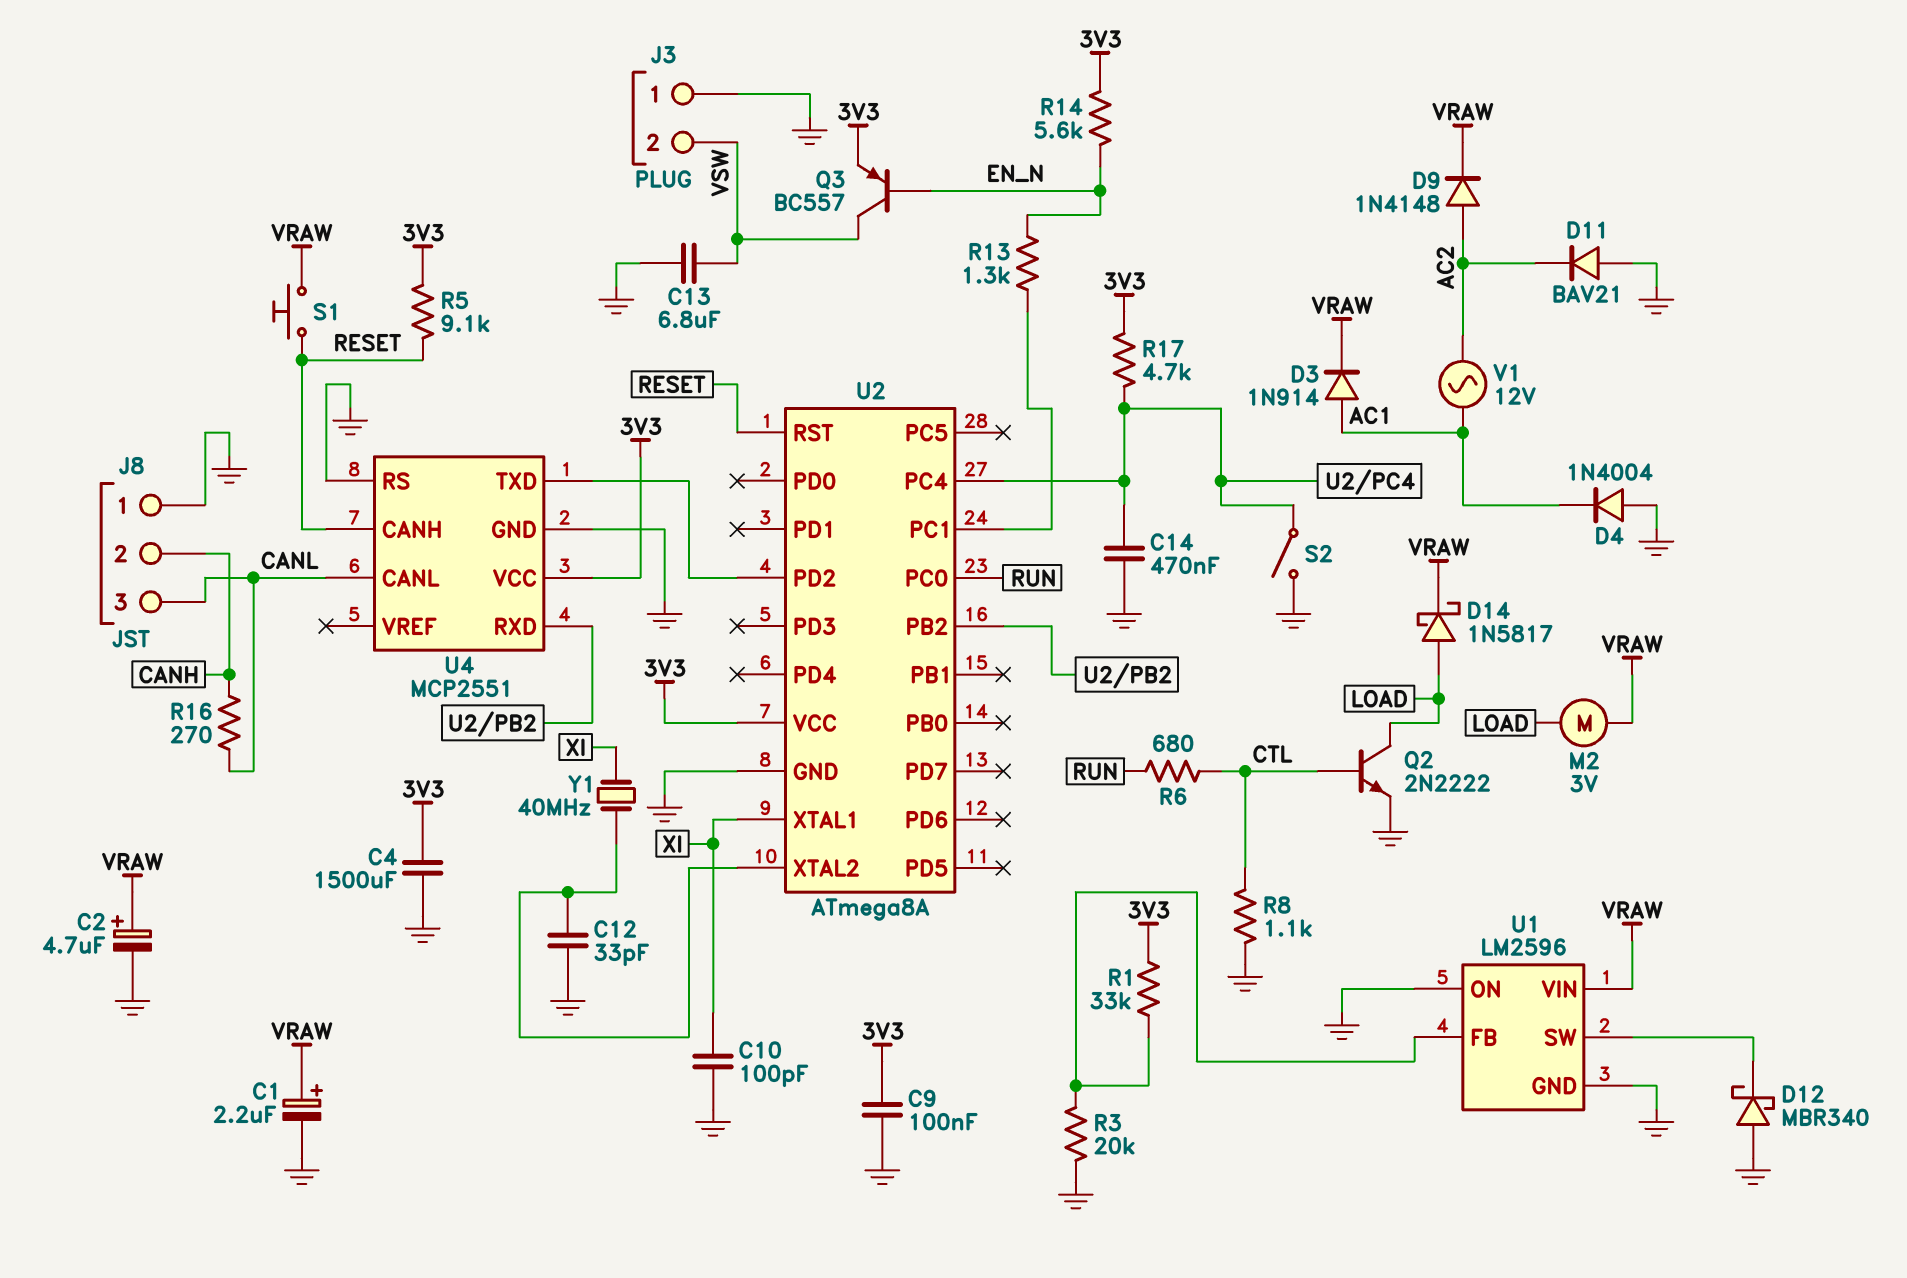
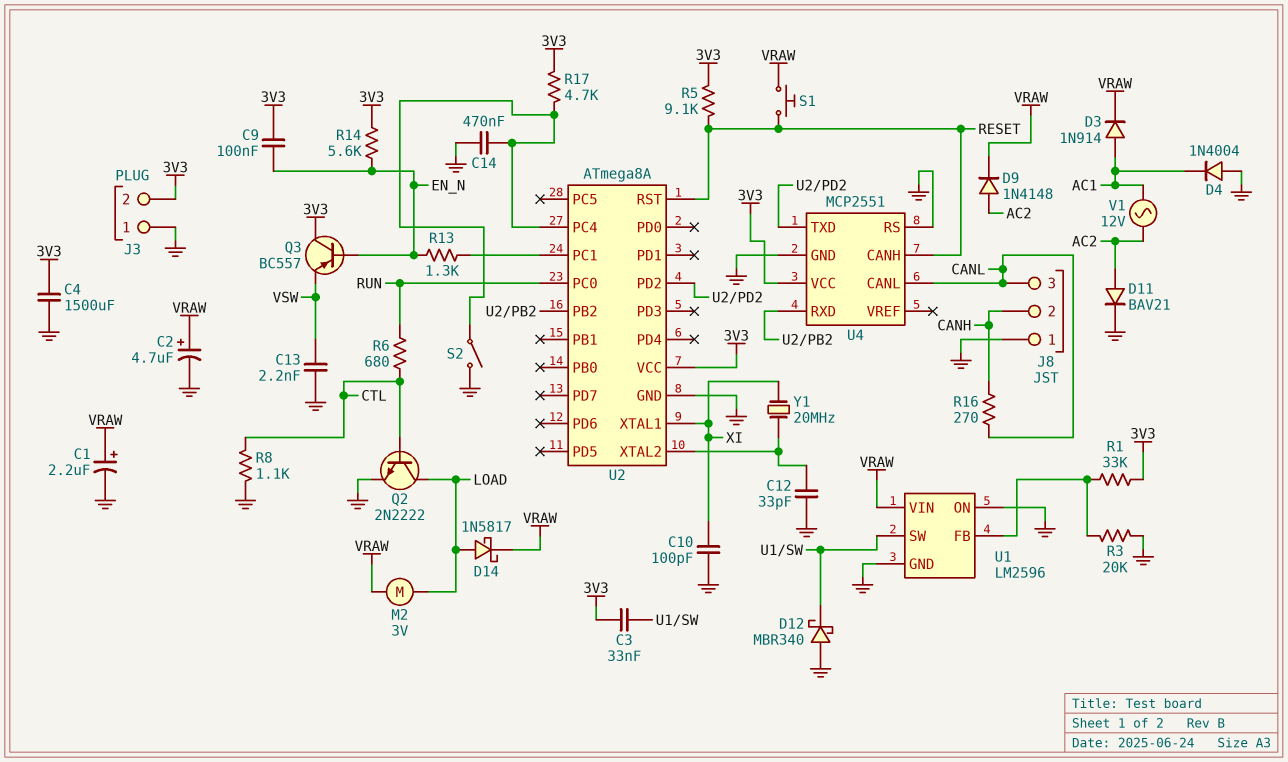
C3: none -> 33nF (3V3, U1/SW)
C9: 100nF (3V3, GND) -> 100nF (3V3, EN_N)
C13: 6.8uF (GND, VSW) -> 2.2nF (GND, VSW)
D11: diode BAV21 (A GND, K AC2) -> diode BAV21 (A AC2, K GND)
J3 pin 2: VSW -> 3V3
Q3: PNP BC557 (B EN_N, C VSW, E 3V3) -> PNP BC557 (B EN_N, C 3V3, E VSW)
Y1: 40MHz (U2/XTAL2, XI) -> 20MHz (U2/XTAL2, XI)

